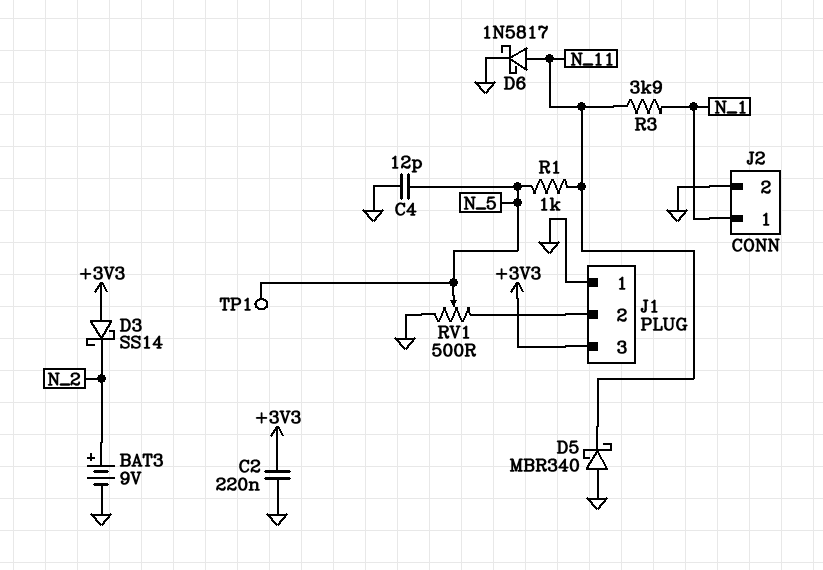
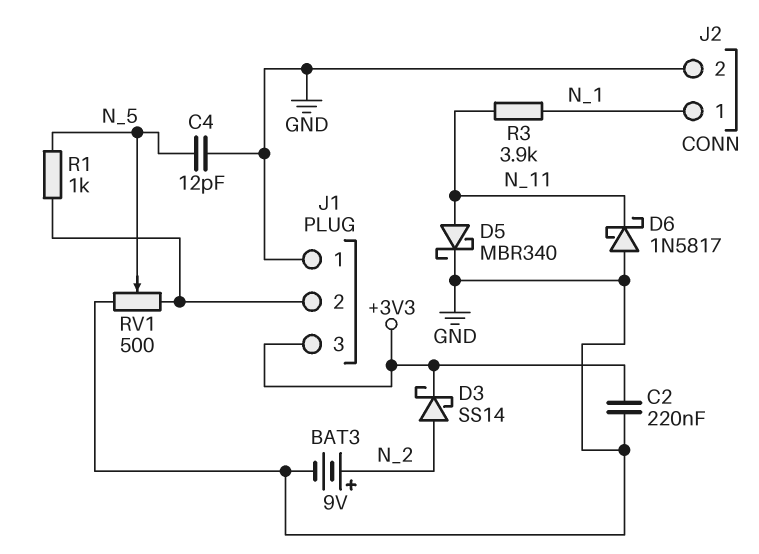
D3: schottky SS14 (A +3V3, K N_2) -> schottky SS14 (A N_2, K +3V3)
D5: schottky MBR340 (A GND, K N_11) -> schottky MBR340 (A N_11, K GND)
D6: schottky 1N5817 (A N_11, K GND) -> schottky 1N5817 (A GND, K N_11)
R1: 1k (N_5, N_11) -> 1k (J1/2, N_5)
TP1: test point (N_5) -> none

